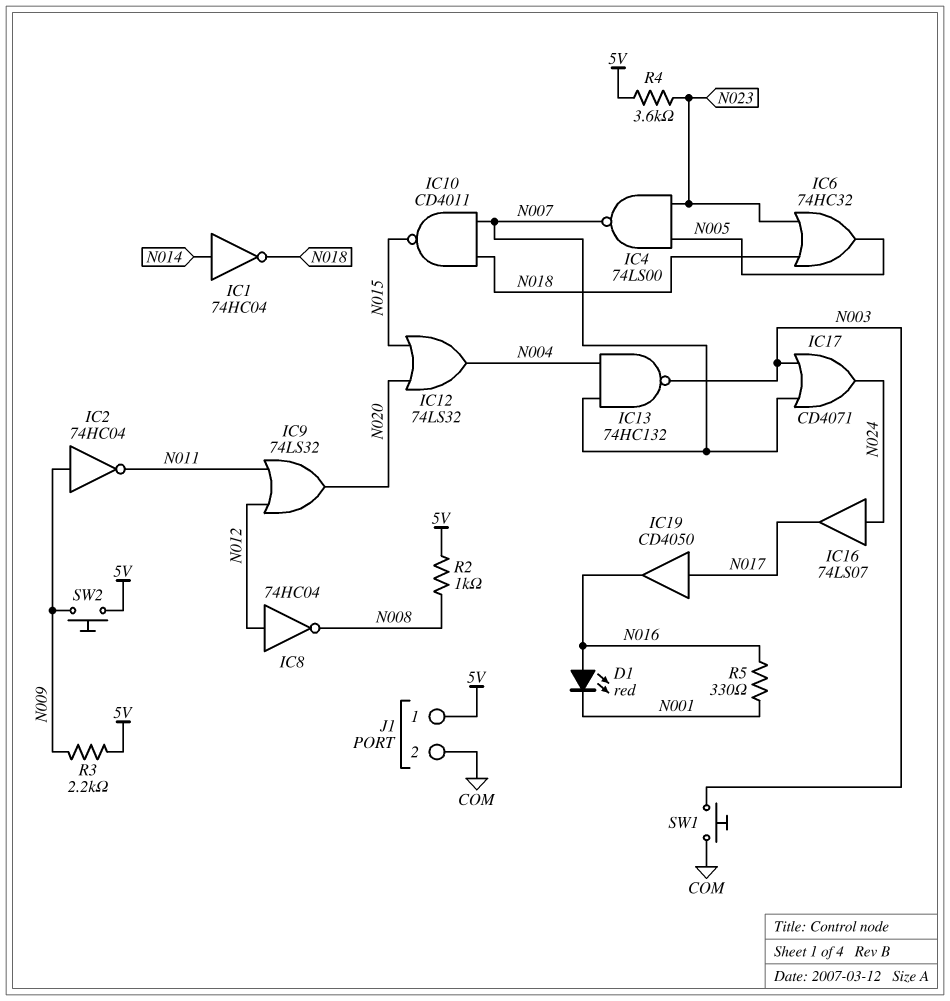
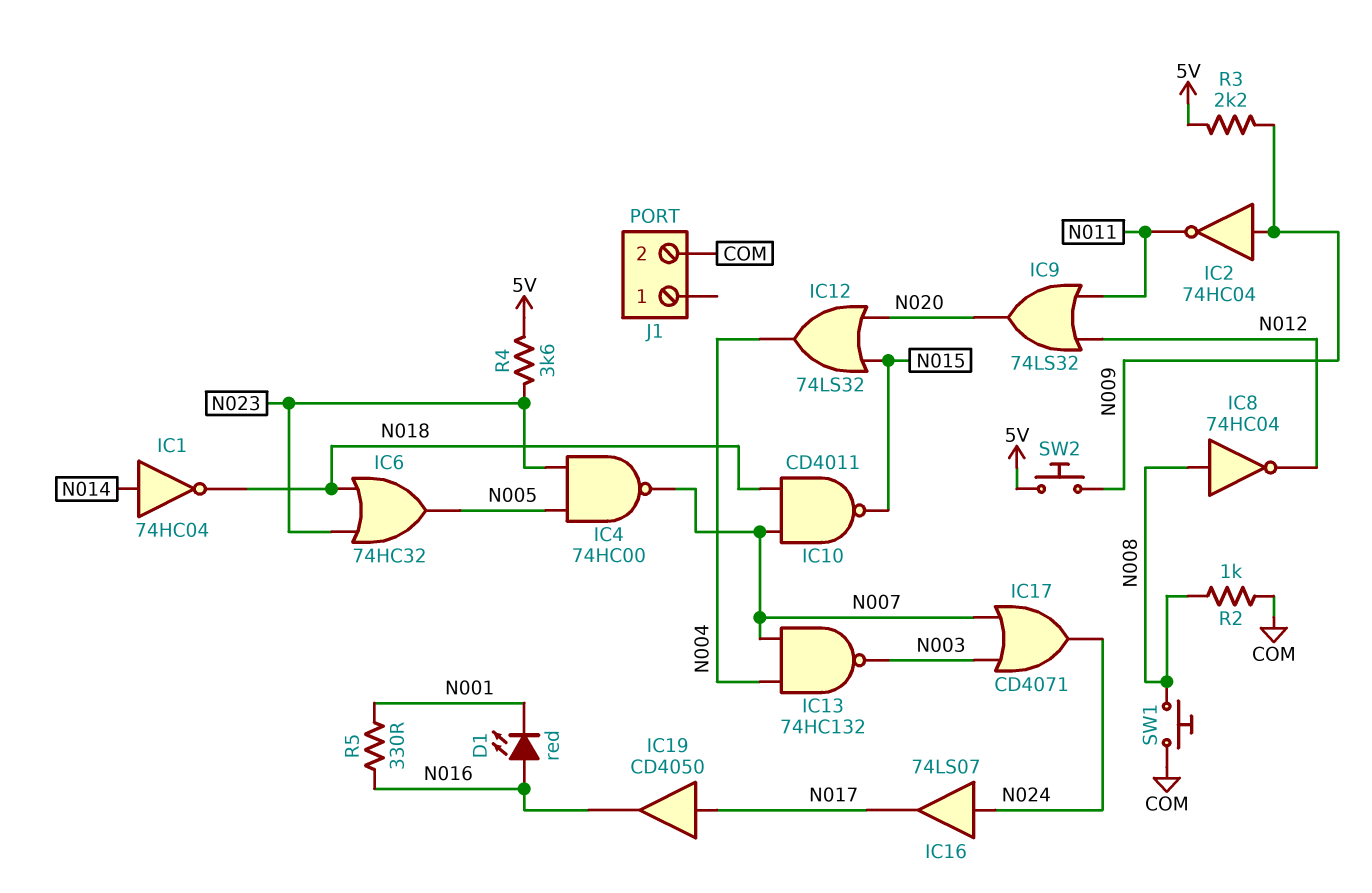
IC4: NAND 74LS00 (in N005, in N023, out N007) -> NAND 74HC00 (in N005, in N023, out N007)
IC8: NOT 74HC04 (in N012, out N008) -> NOT 74HC04 (in N008, out N012)
J1 pin 1: 5V -> none
R2: 1k (5V, N008) -> 1k (COM, N008)
SW1: button (COM, N003) -> button (COM, N008)

